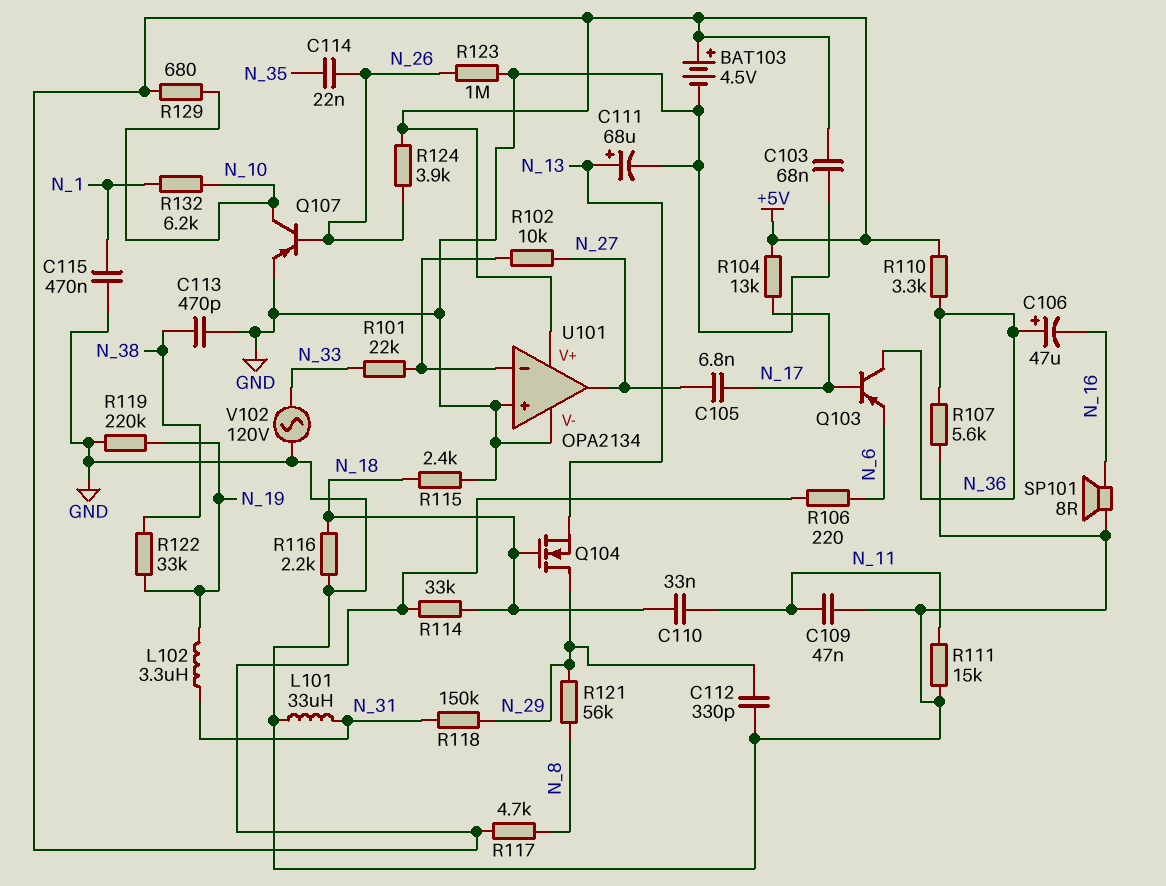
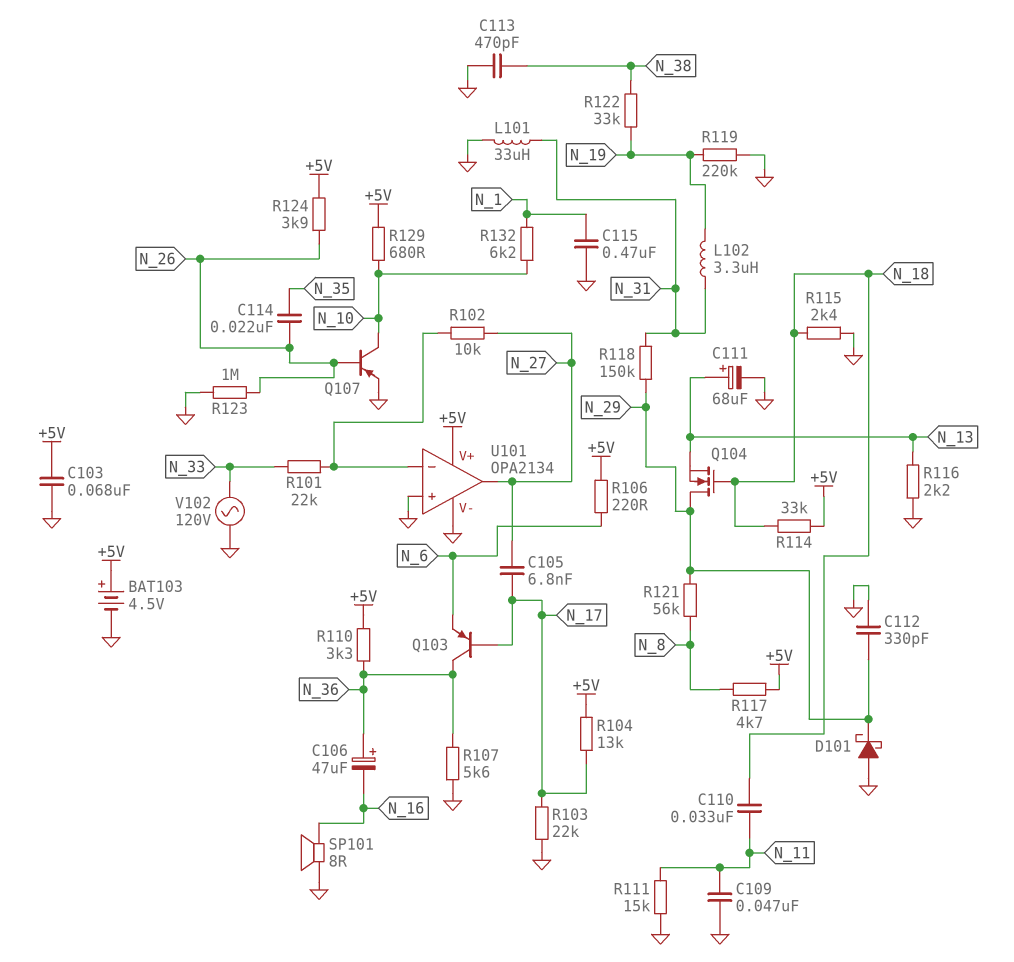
D101: none -> schottky (A GND, K N_29)
R103: none -> 22k (GND, N_17)
R116: 2.2k (GND, N_18) -> 2.2k (GND, N_13)

